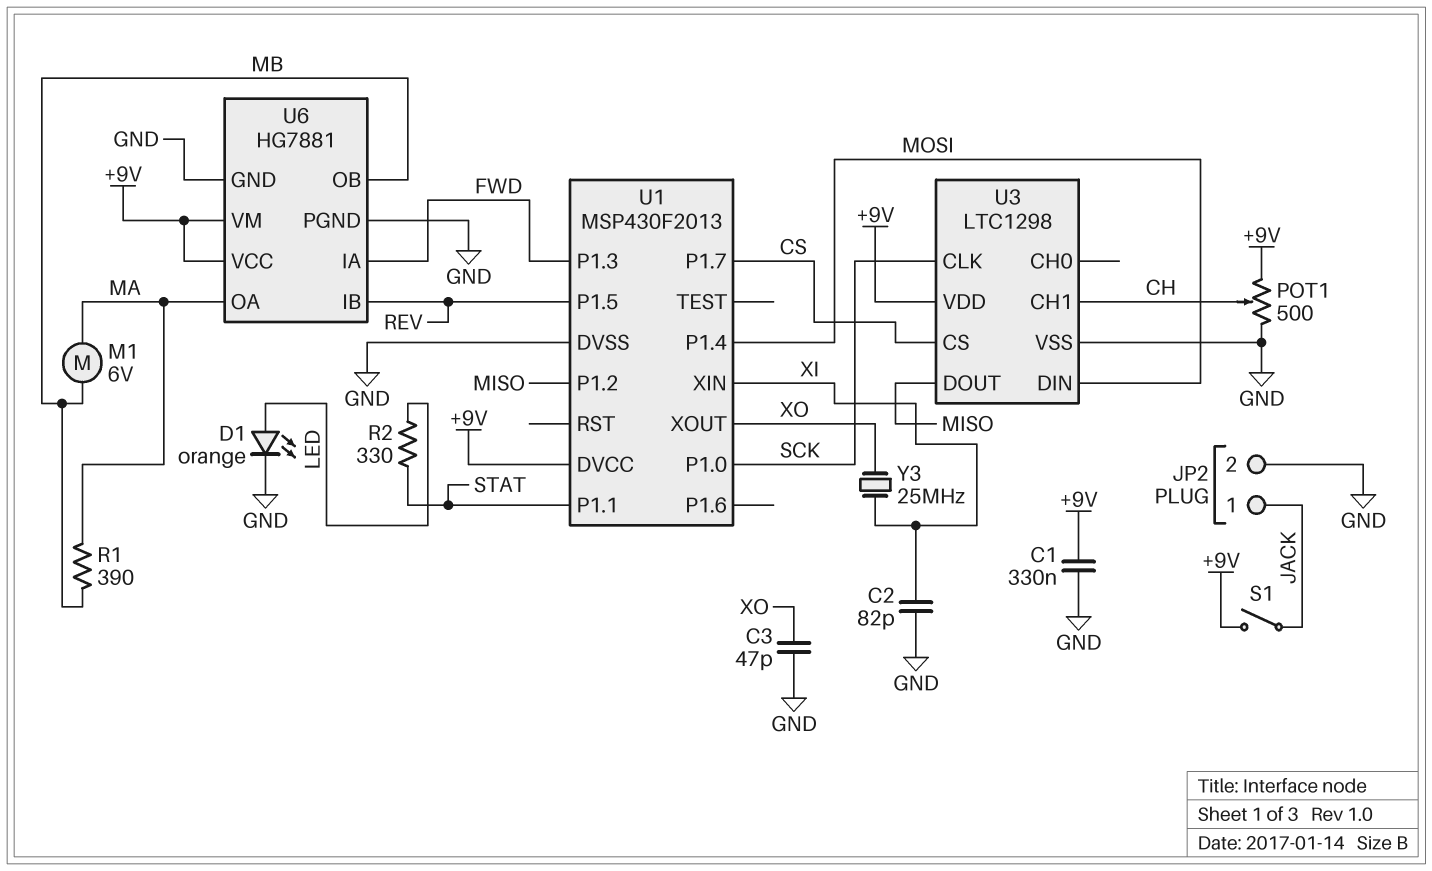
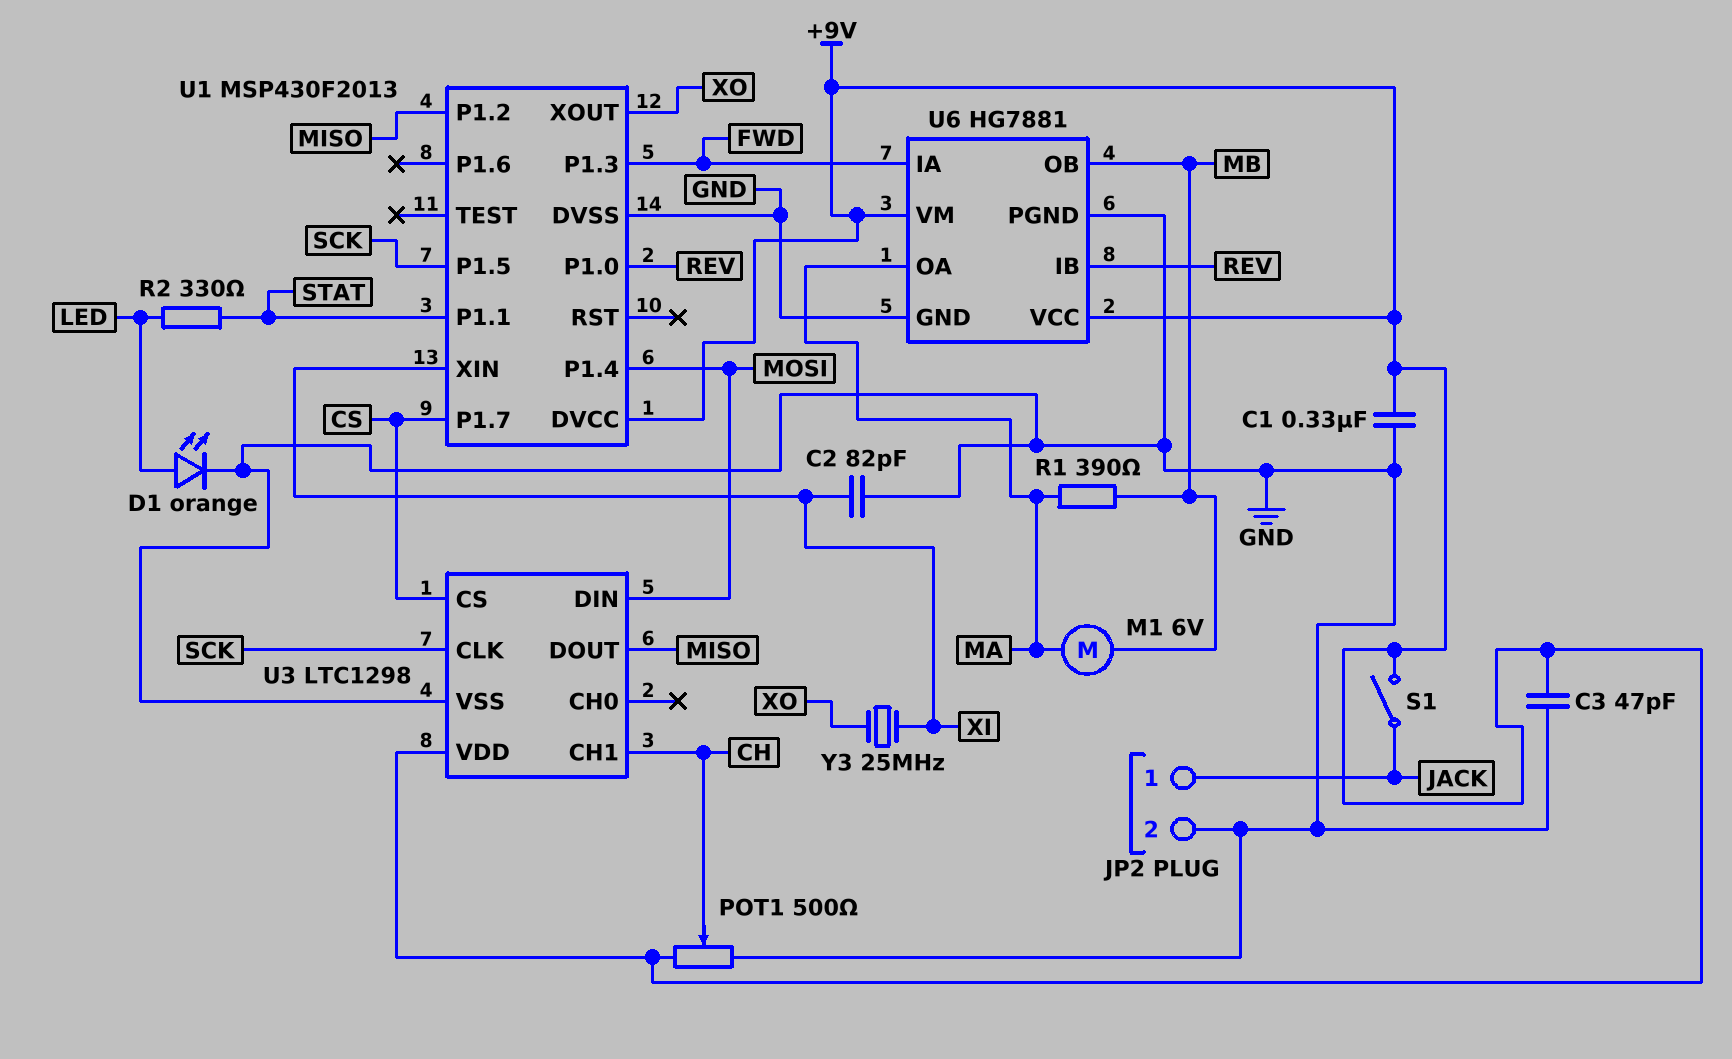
C3: 47pF (GND, XO) -> 47pF (+9V, GND)
U1 pin P1.0: SCK -> REV
U1 pin P1.5: REV -> SCK

